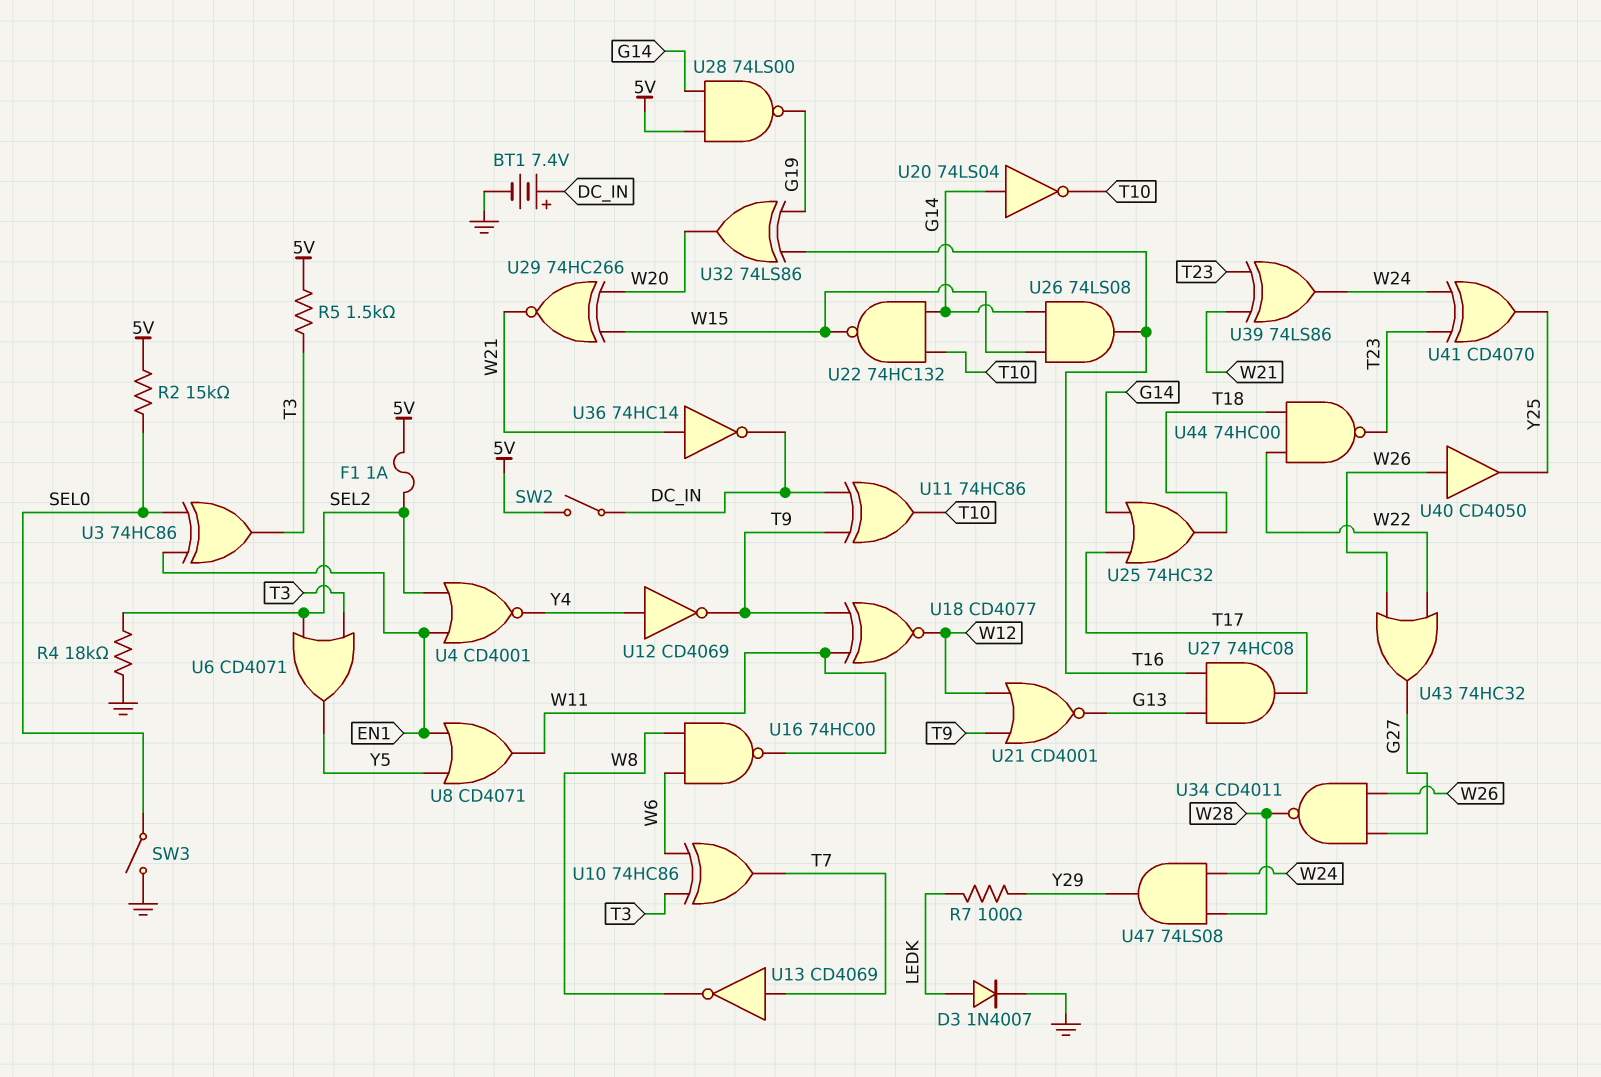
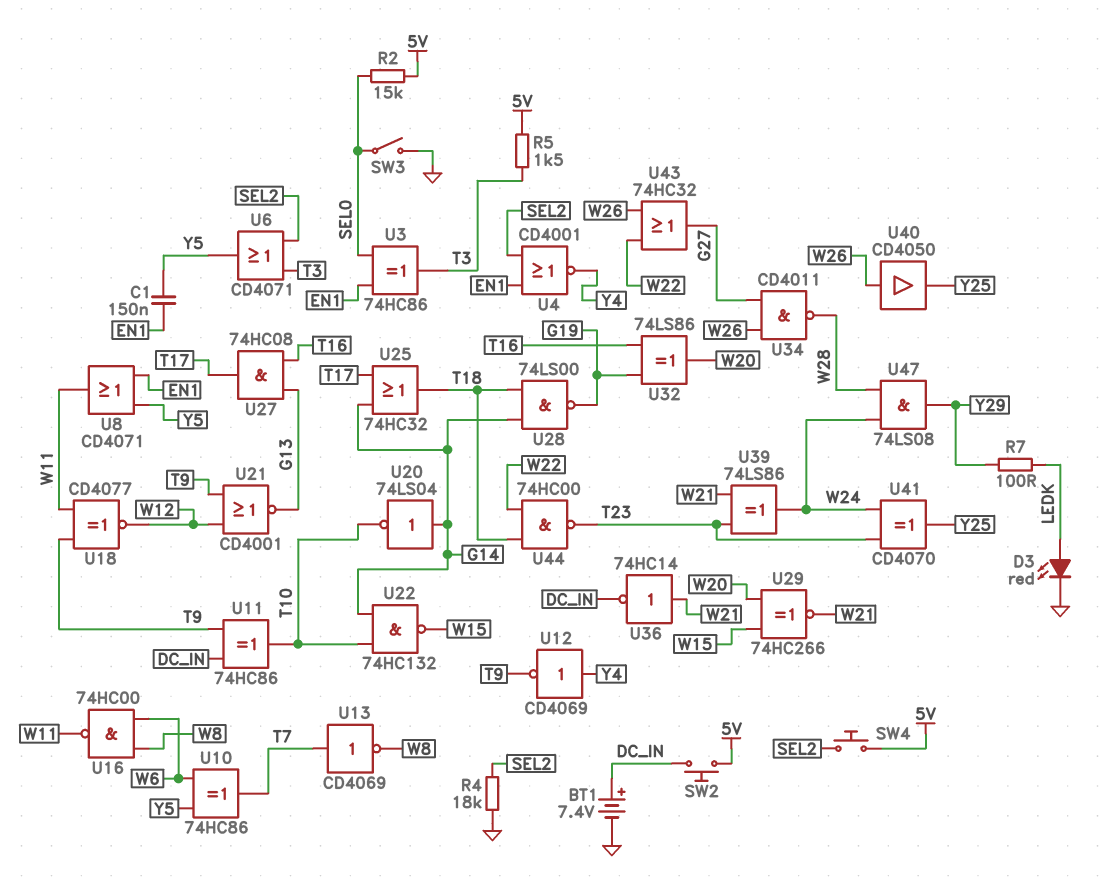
C1: none -> 150nF (EN1, Y5)
D3: diode 1N4007 (A LEDK, K GND) -> LED red (A LEDK, K GND)
F1: 1A (5V, SEL2) -> none
SW2: switch (5V, DC_IN) -> button (5V, DC_IN)
SW4: none -> button (5V, SEL2)
U10: XOR 74HC86 (in T3, in W6, out T7) -> XOR 74HC86 (in W6, in Y5, out T7)
U26: AND 74LS08 (in G14, in W15, out T16) -> none
U28: NAND 74LS00 (in 5V, in G14, out G19) -> NAND 74LS00 (in G14, in T18, out G19)

